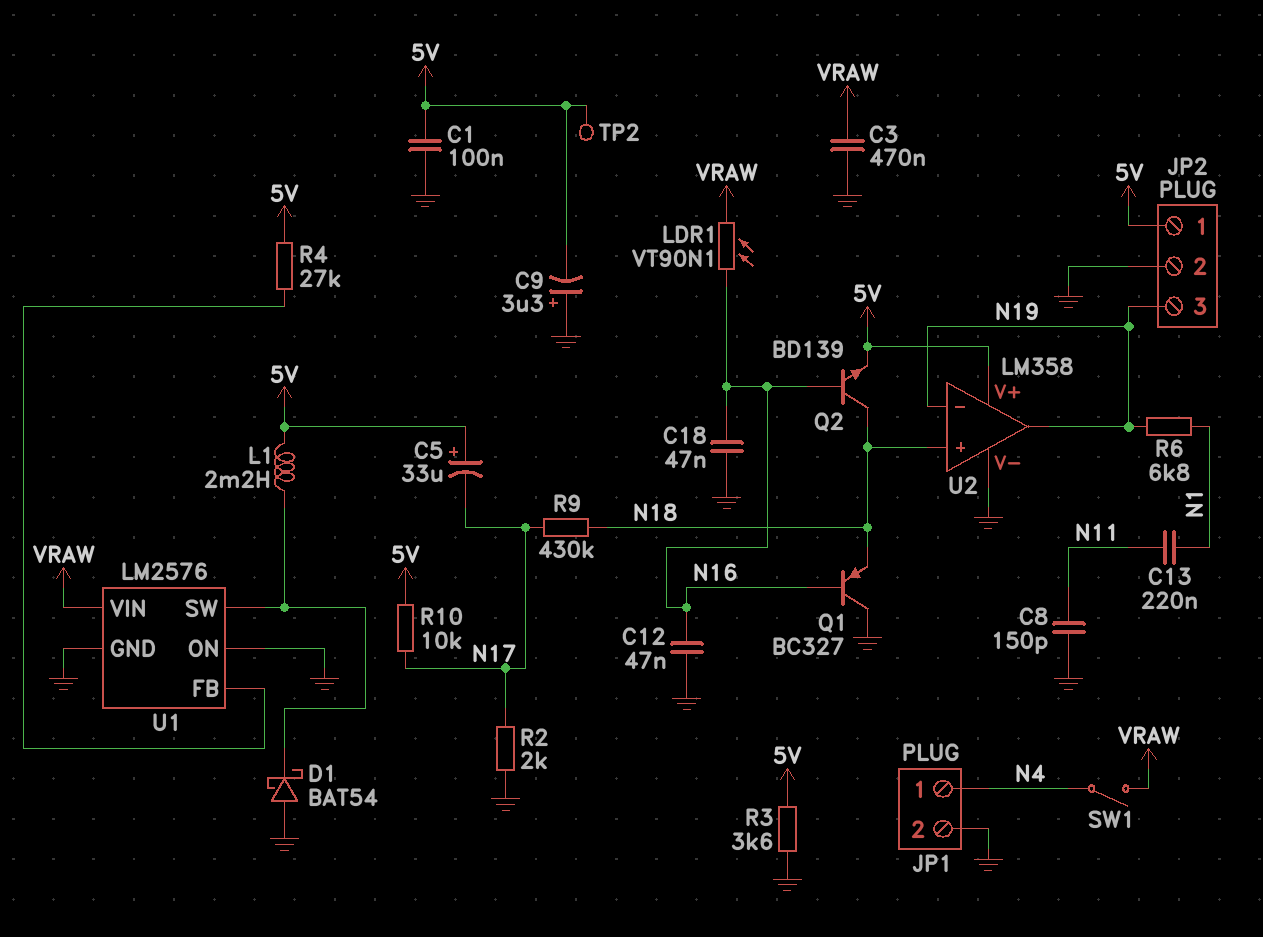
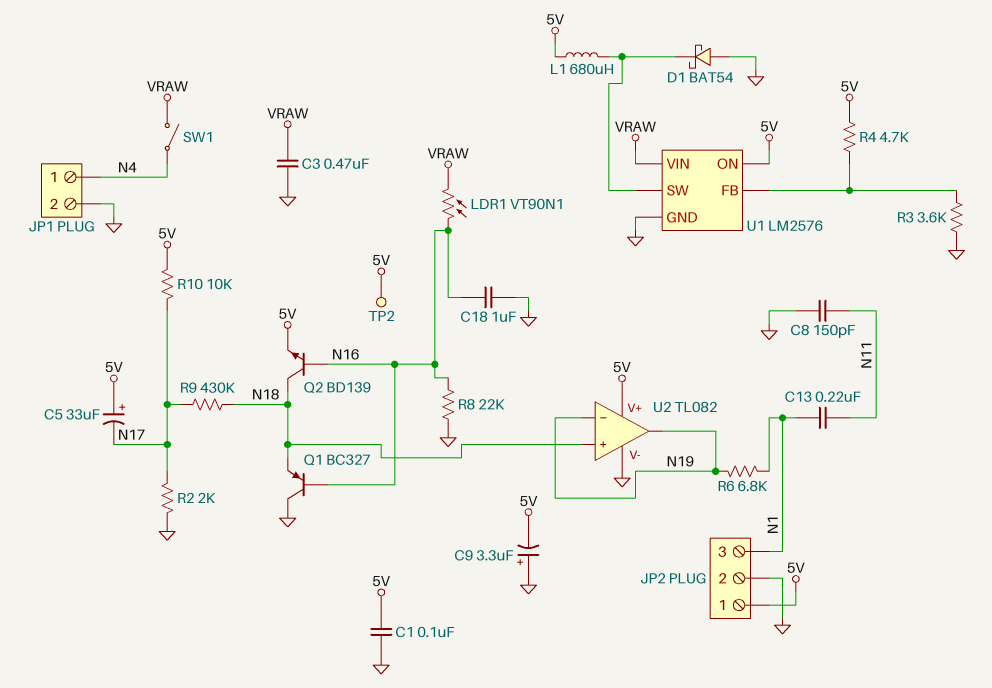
C12: 47nF (GND, N16) -> none
C18: 47nF (GND, N16) -> 1uF (GND, N16)
JP2 pin 3: N19 -> N1
L1: 2.2mH (5V, U1/SW) -> 680uH (5V, U1/SW)
R3: 3.6k (5V, GND) -> 3.6k (GND, U1/FB)
R4: 27k (5V, U1/FB) -> 4.7k (5V, U1/FB)
R8: none -> 22k (GND, N16)
U1 pin ON: GND -> 5V
U2: LM358 -> TL082

